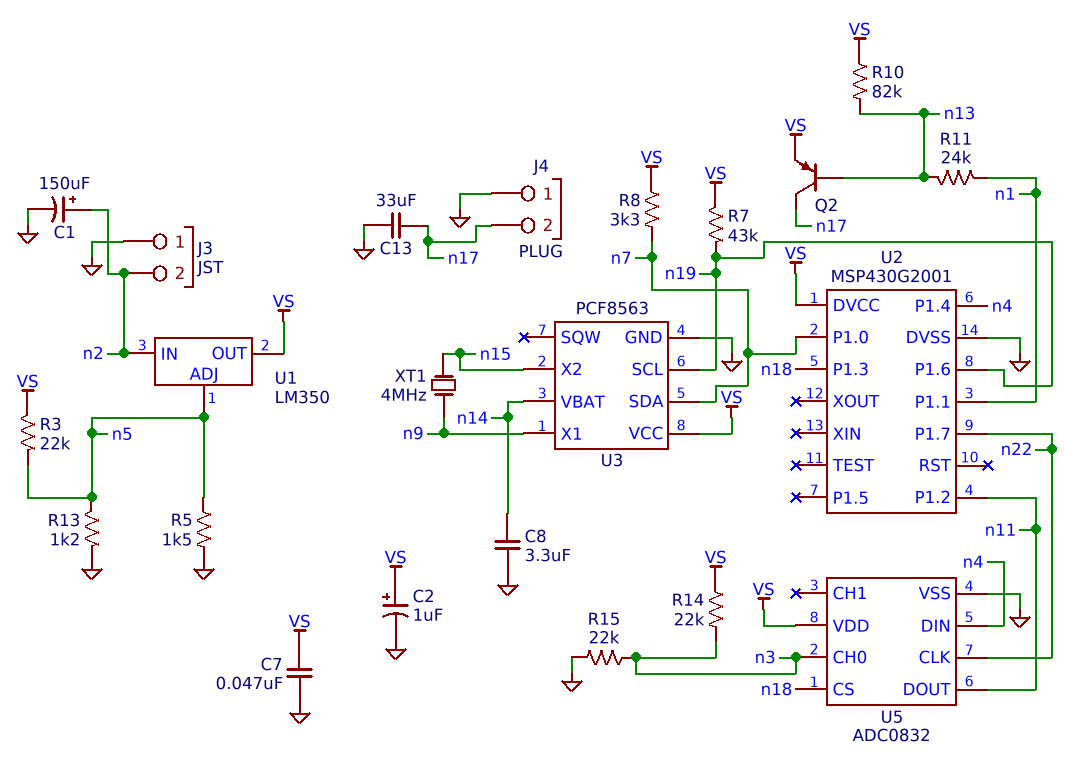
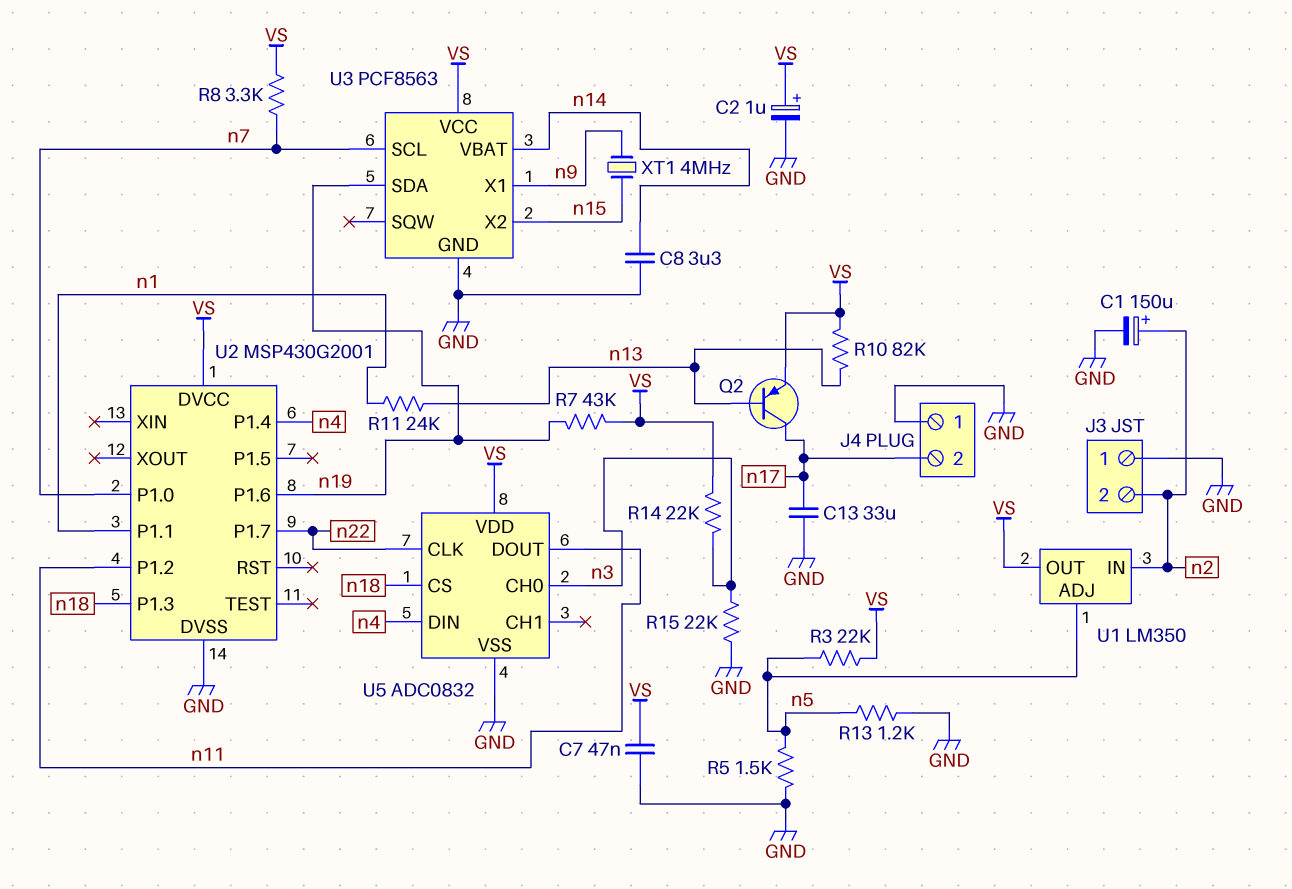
U3 pin SCL: n19 -> n7
U3 pin SDA: n7 -> n19

